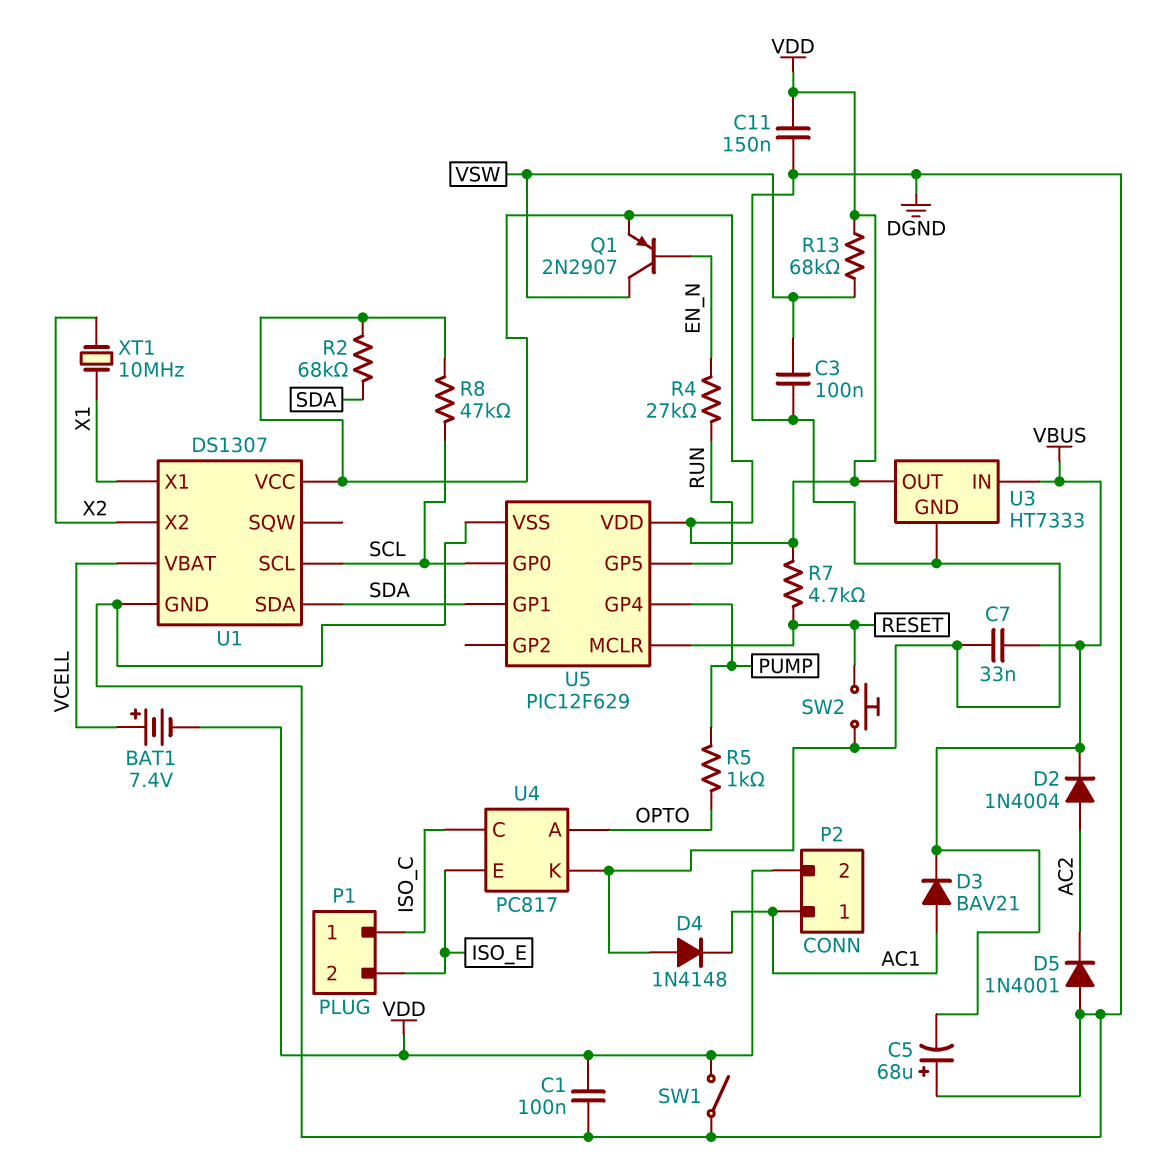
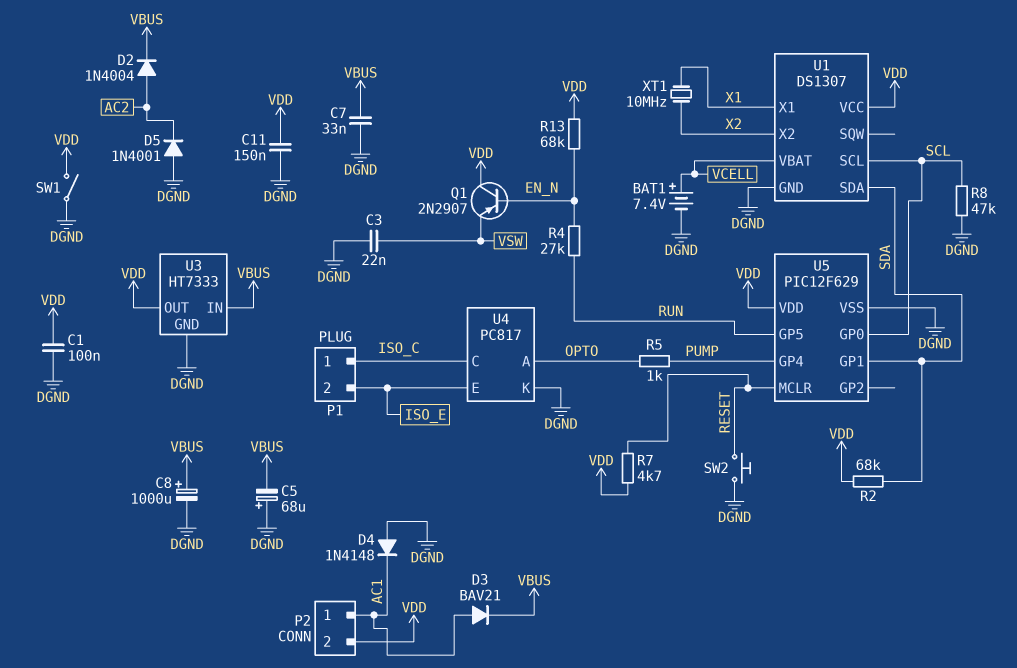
BAT1: 7.4V (plus VCELL, minus VDD) -> 7.4V (plus VCELL, minus DGND)
C3: 100nF (DGND, VSW) -> 22nF (DGND, VSW)
C8: none -> 1000uF (plus VBUS, minus DGND)
Q1: PNP 2N2907 (B EN_N, C VSW, E VDD) -> PNP 2N2907 (B EN_N, C VDD, E VSW)
R8: 47k (SCL, VDD) -> 47k (DGND, SCL)
R13: 68k (VDD, VSW) -> 68k (EN_N, VDD)

